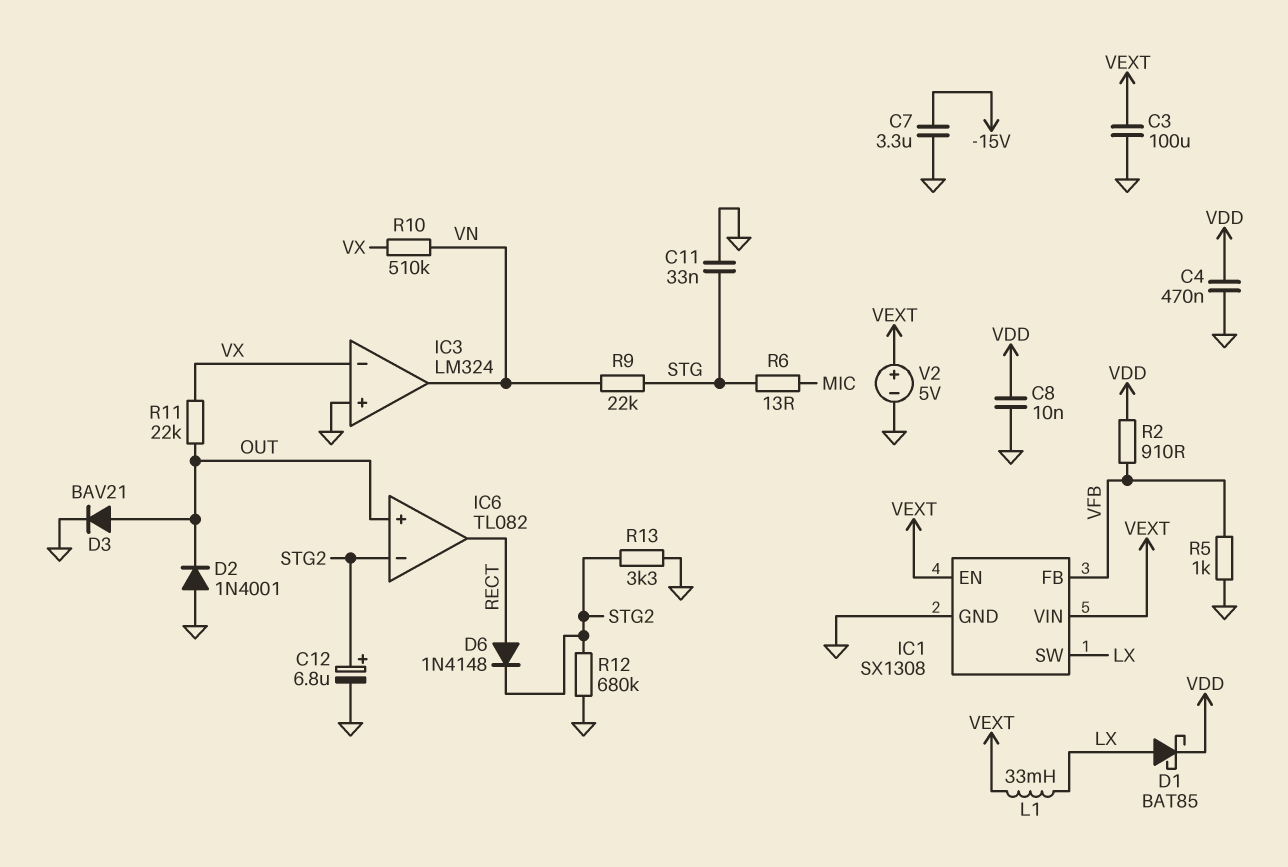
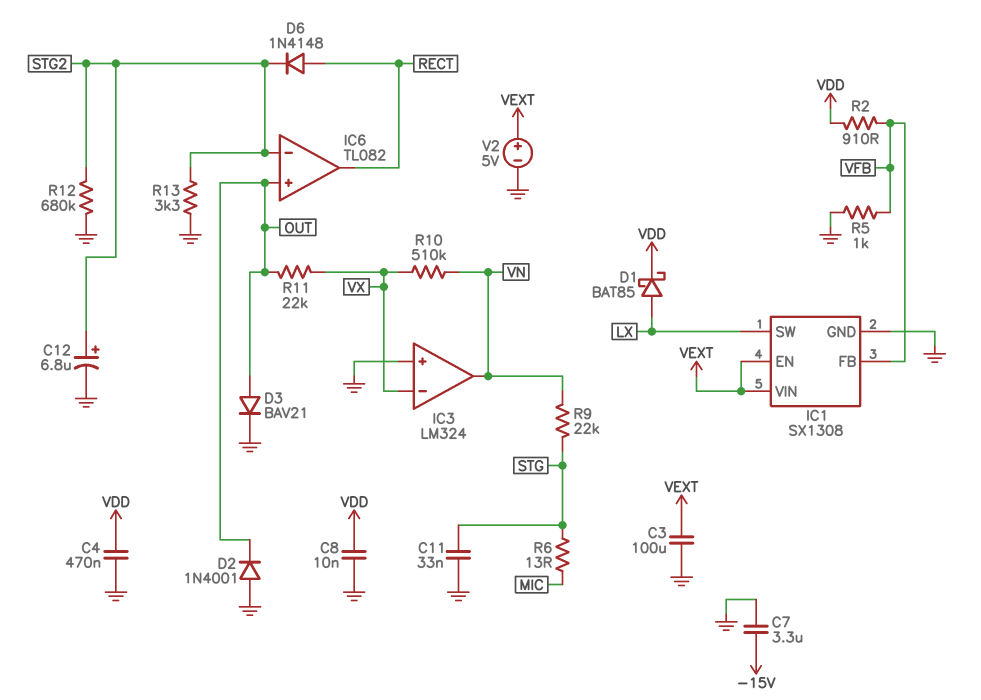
L1: 33mH (LX, VEXT) -> none

